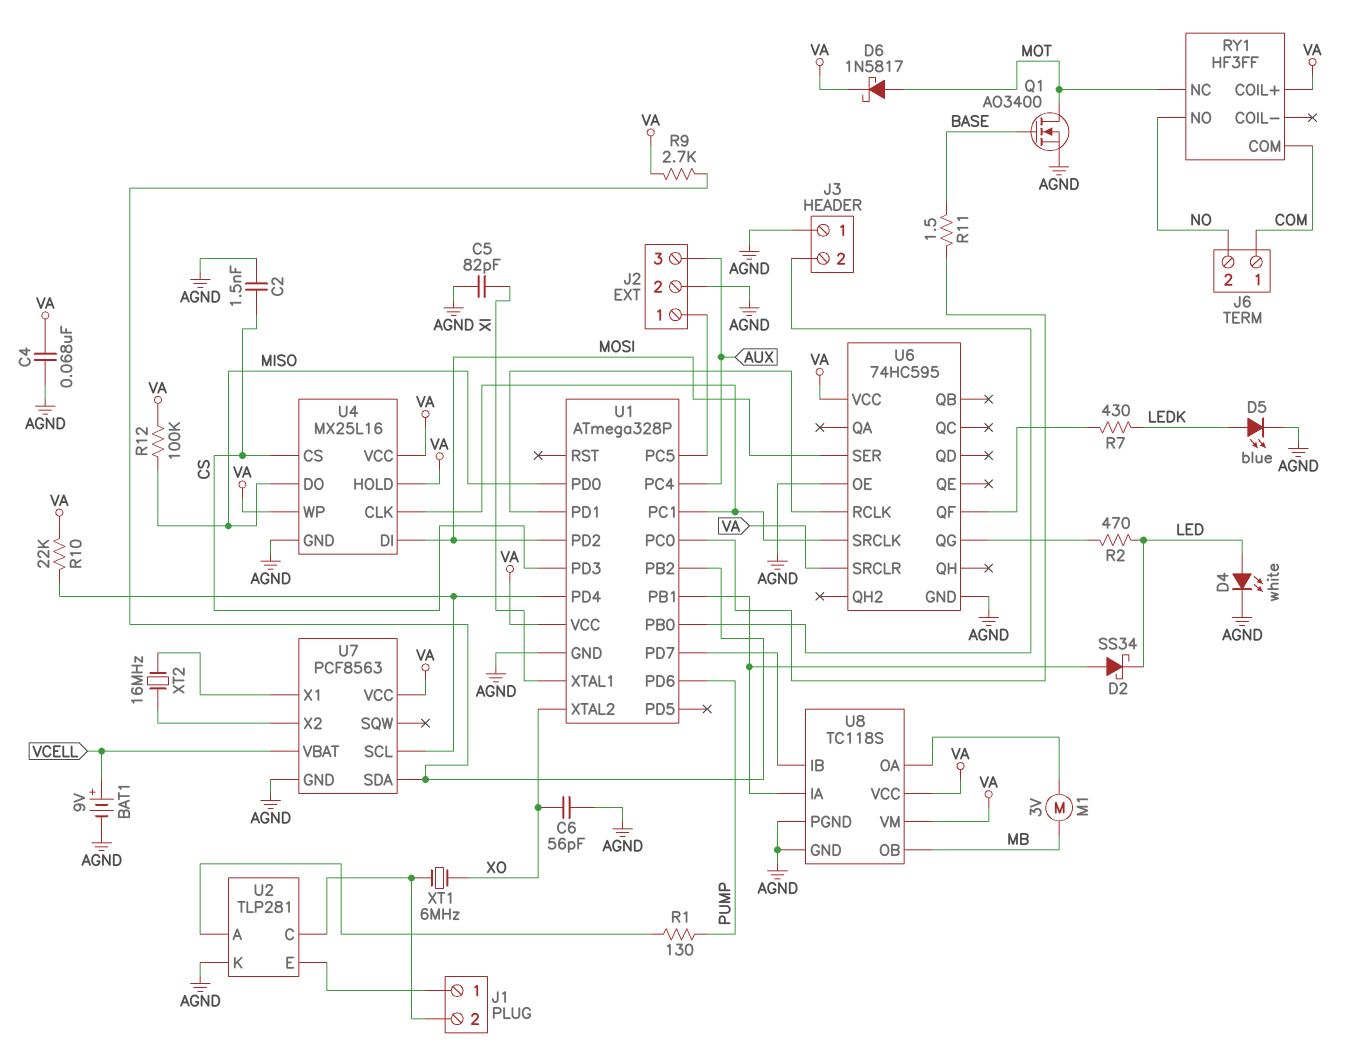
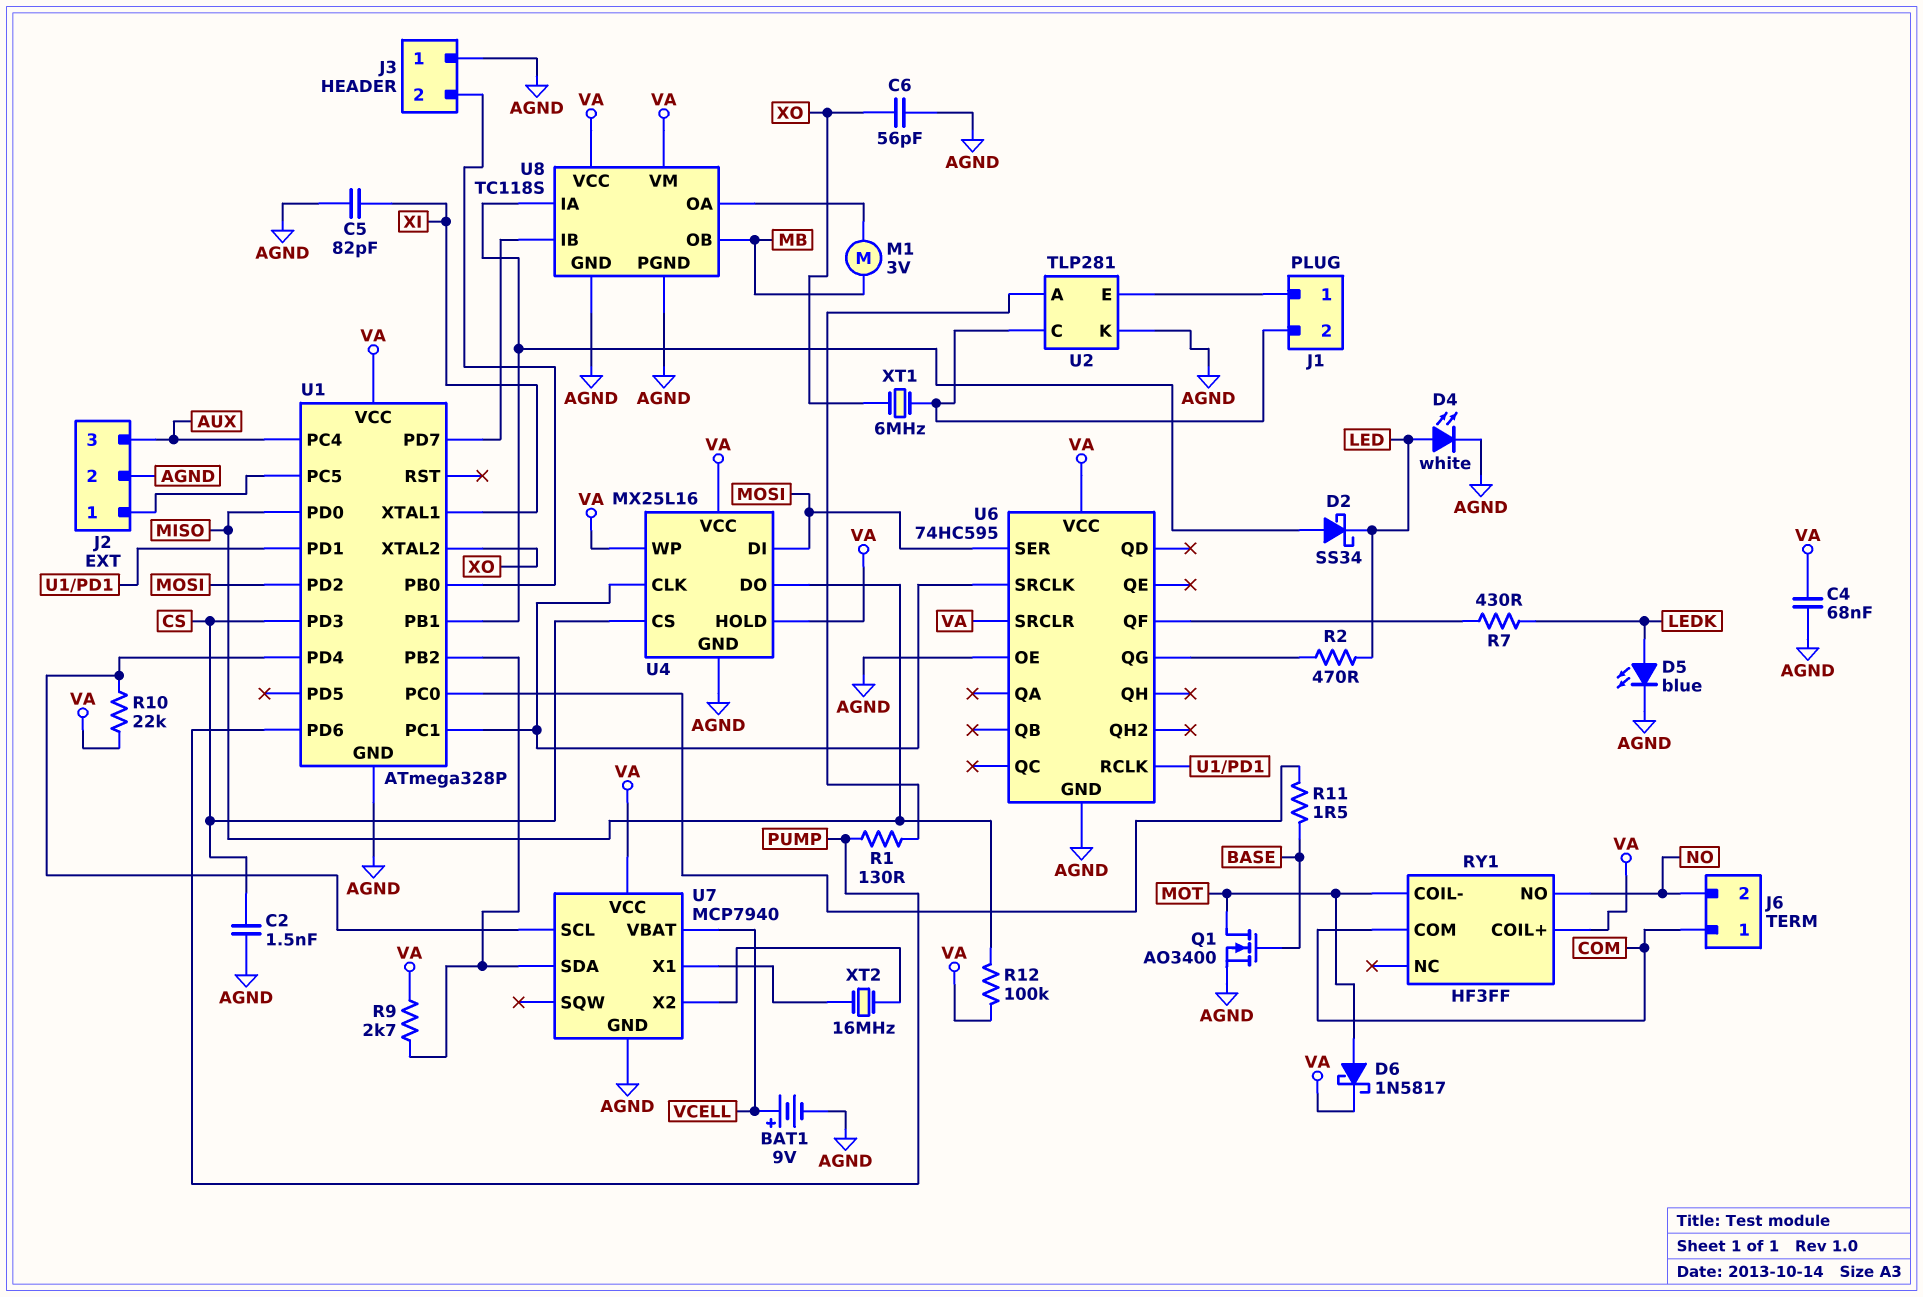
RY1 pin COIL-: none -> MOT
RY1 pin NC: MOT -> none
U7: PCF8563 -> MCP7940

